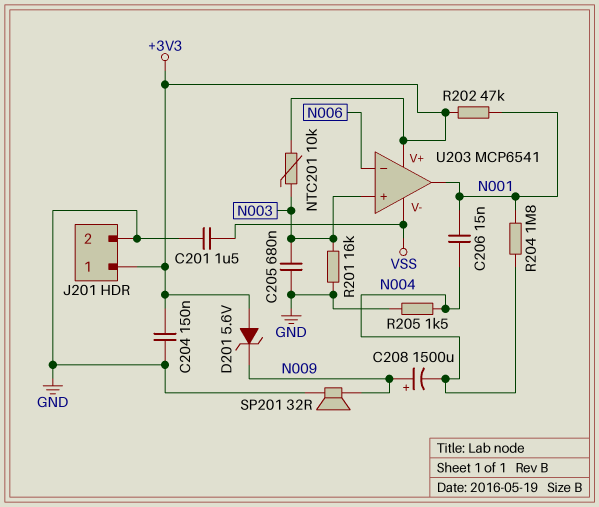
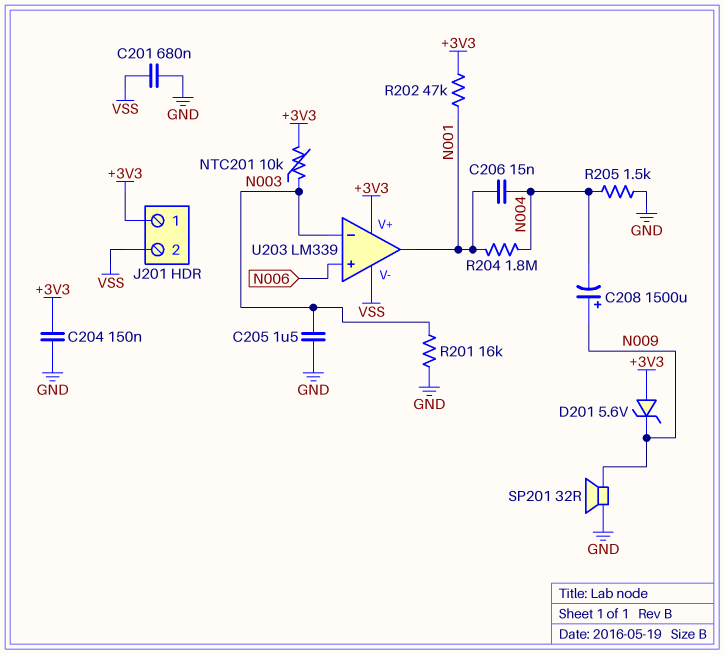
C201: 1.5uF (GND, VSS) -> 680nF (GND, VSS)
C205: 680nF (GND, N003) -> 1.5uF (GND, N003)
J201 pin 2: GND -> VSS
U203: MCP6541 -> LM339
U203 pin in+: N003 -> N006
U203 pin in-: N006 -> N003

